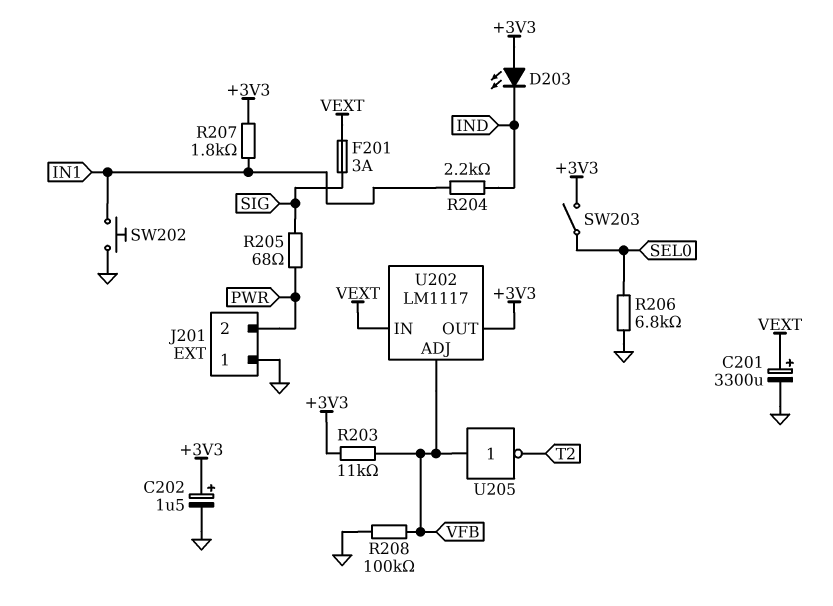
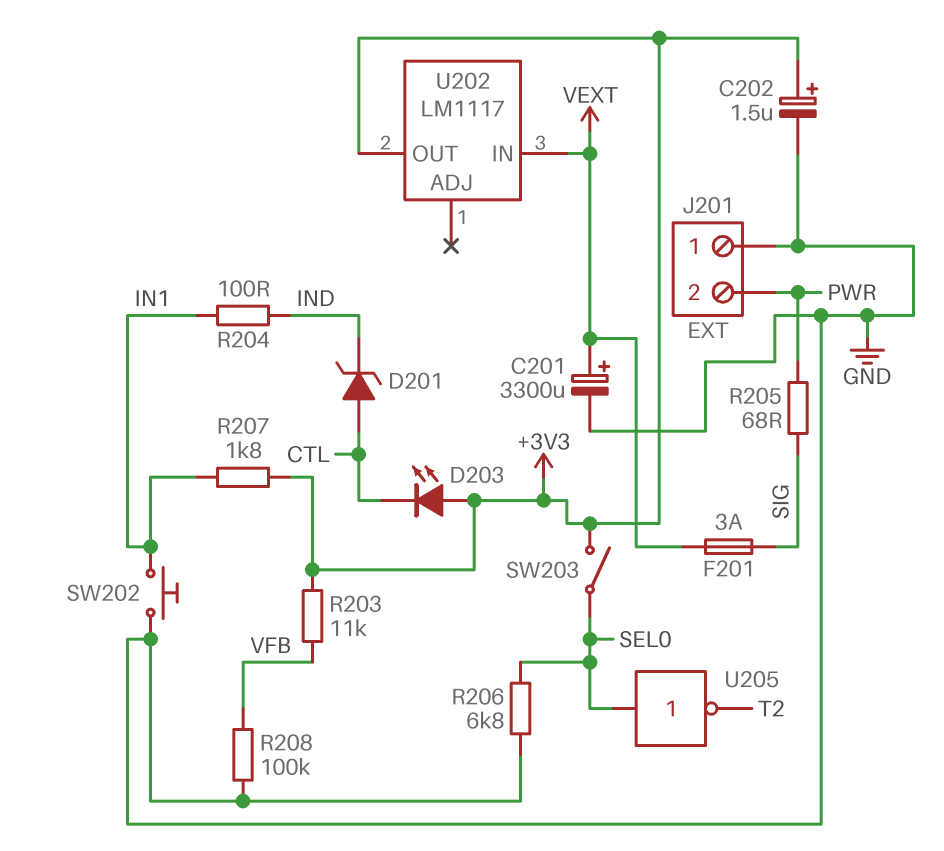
D201: none -> zener (A CTL, K IND)
D203: LED (A +3V3, K IND) -> LED (A +3V3, K CTL)
R204: 2.2k (IN1, IND) -> 100 (IN1, IND)
U202 pin ADJ: VFB -> none
U205: NOT (in VFB, out T2) -> NOT (in SEL0, out T2)

